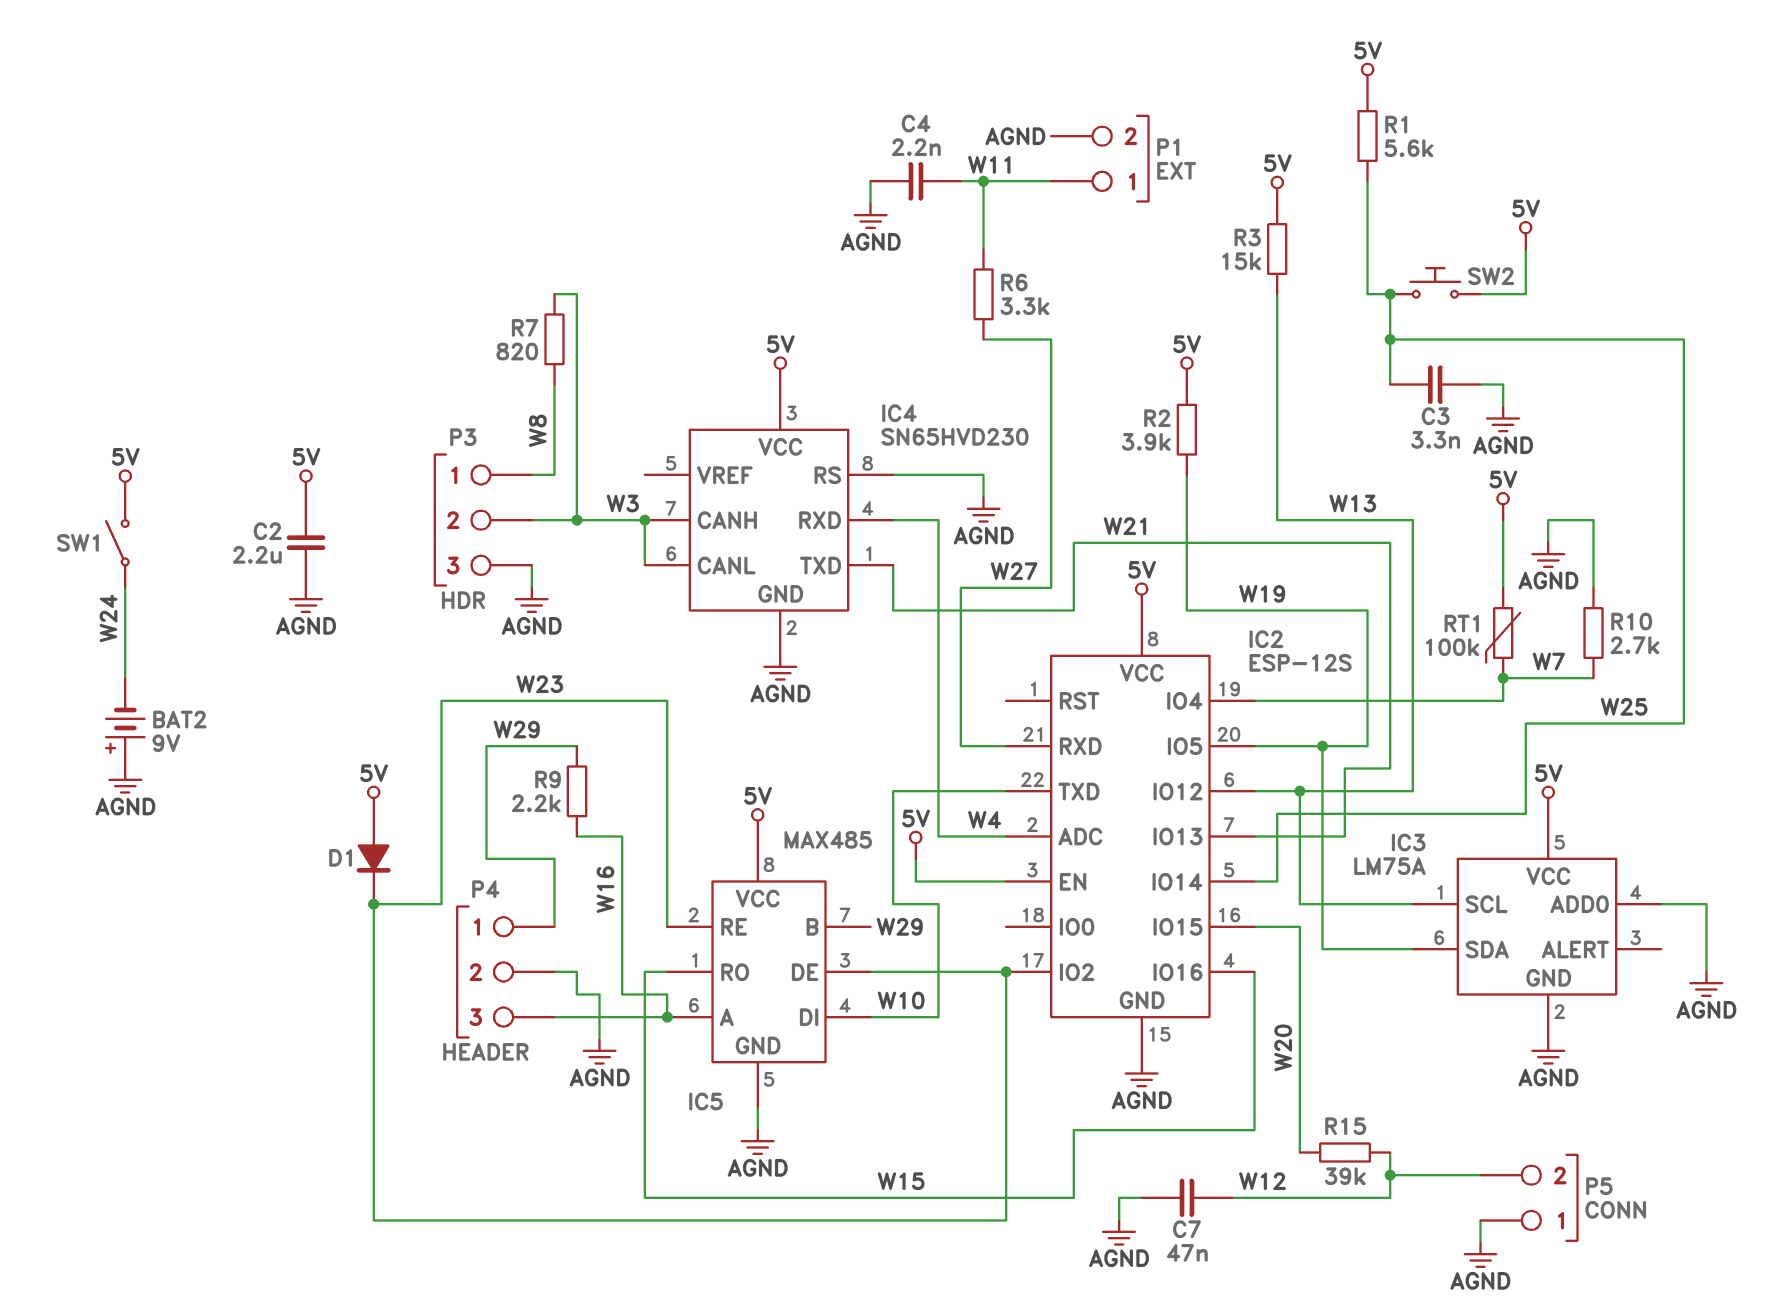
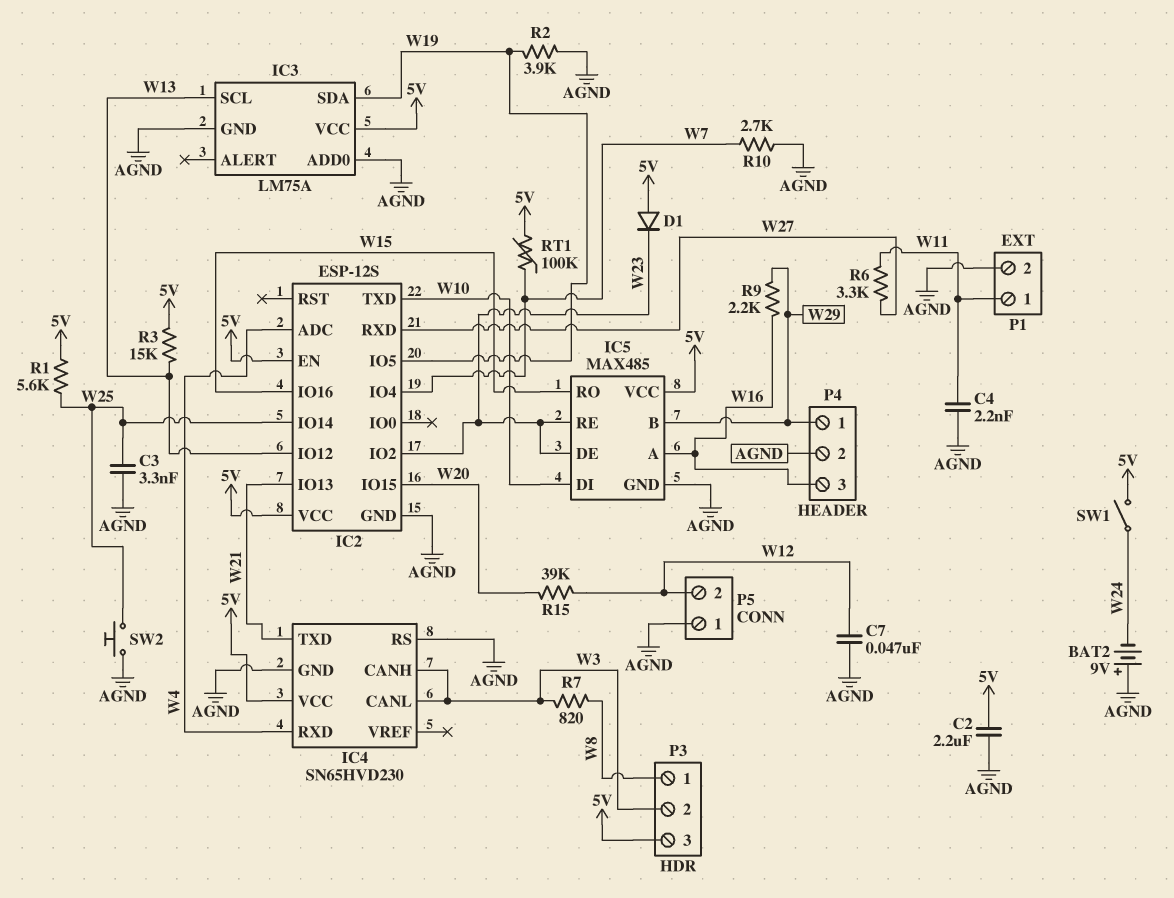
P3 pin 3: AGND -> 5V
R2: 3.9k (5V, W19) -> 3.9k (AGND, W19)
SW2: button (5V, W25) -> button (AGND, W25)

